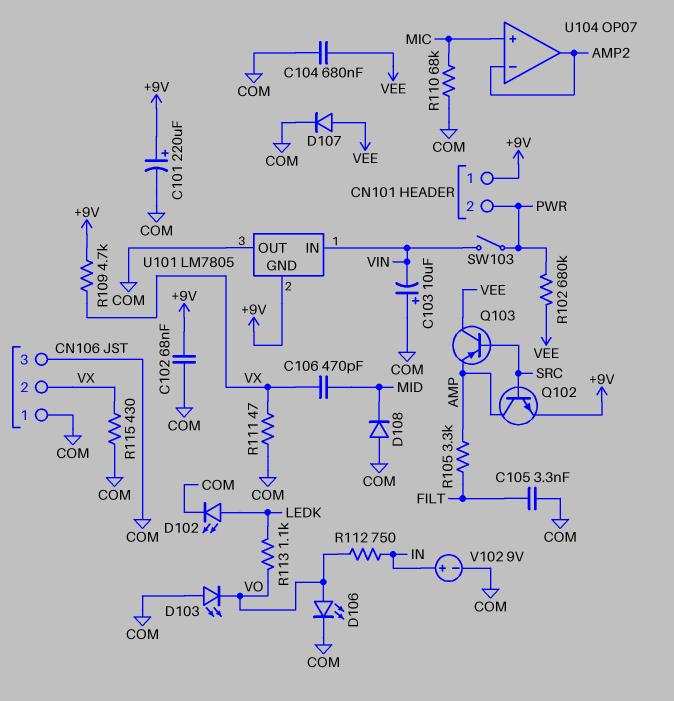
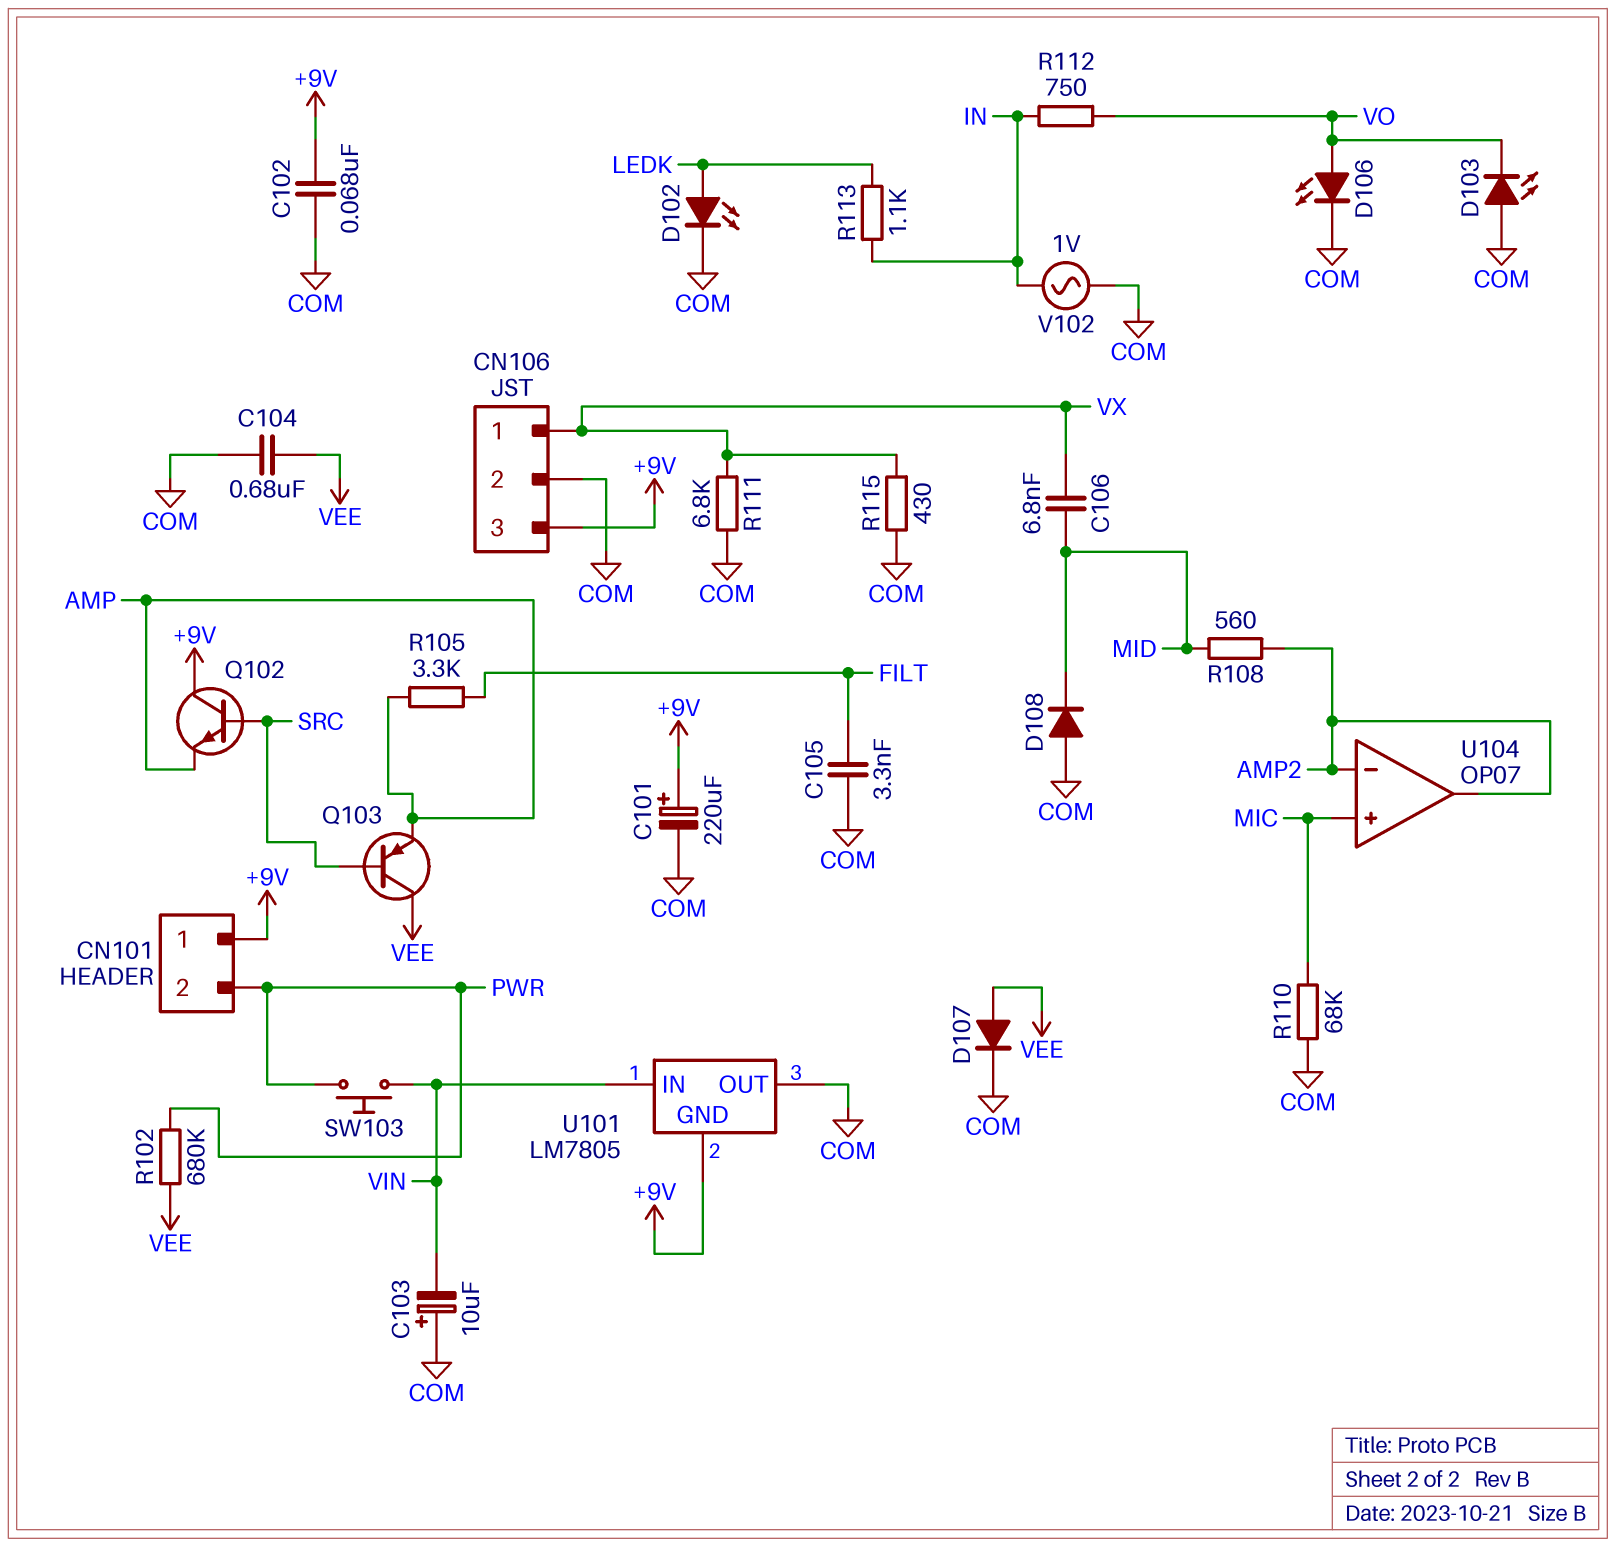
C106: 470pF (MID, VX) -> 6.8nF (MID, VX)
CN106 pin 1: COM -> VX
CN106 pin 2: VX -> COM
CN106 pin 3: COM -> +9V
Q102: NPN (B SRC, C AMP, E +9V) -> NPN (B SRC, C +9V, E AMP)
R108: none -> 560 (AMP2, MID)
R109: 4.7k (+9V, VX) -> none
R111: 47 (COM, VX) -> 6.8k (COM, VX)
R113: 1.1k (LEDK, VO) -> 1.1k (IN, LEDK)
SW103: switch (PWR, VIN) -> button (PWR, VIN)
V102: 9V (plus IN, minus COM) -> AC 1V (COM, IN)

